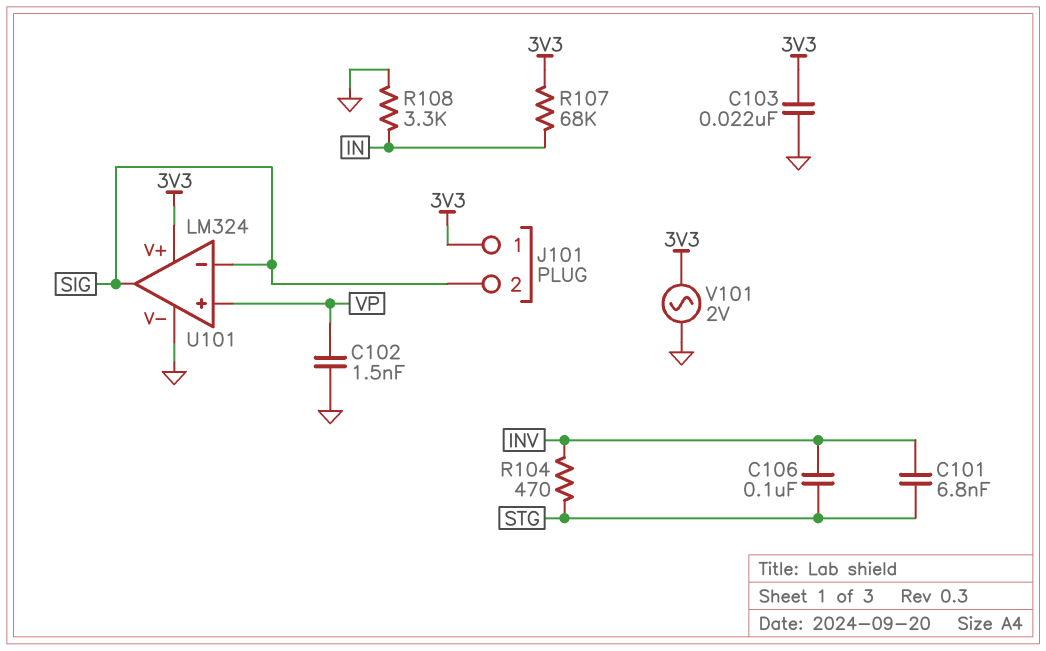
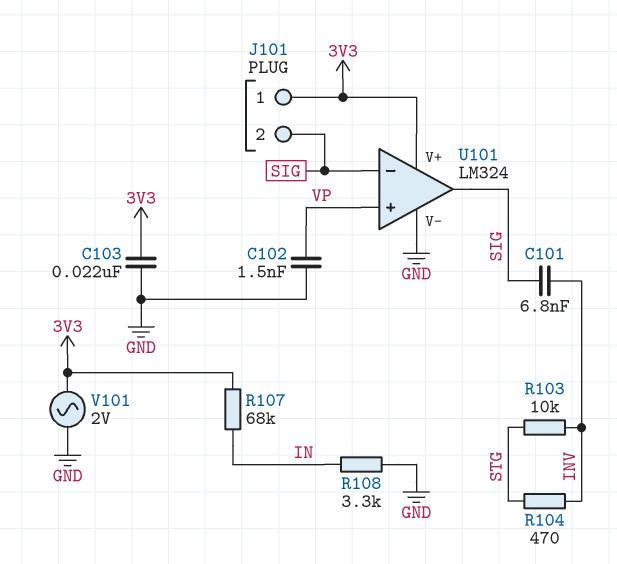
C101: 6.8nF (INV, STG) -> 6.8nF (INV, SIG)
C106: 100nF (INV, STG) -> none
R103: none -> 10k (INV, STG)

